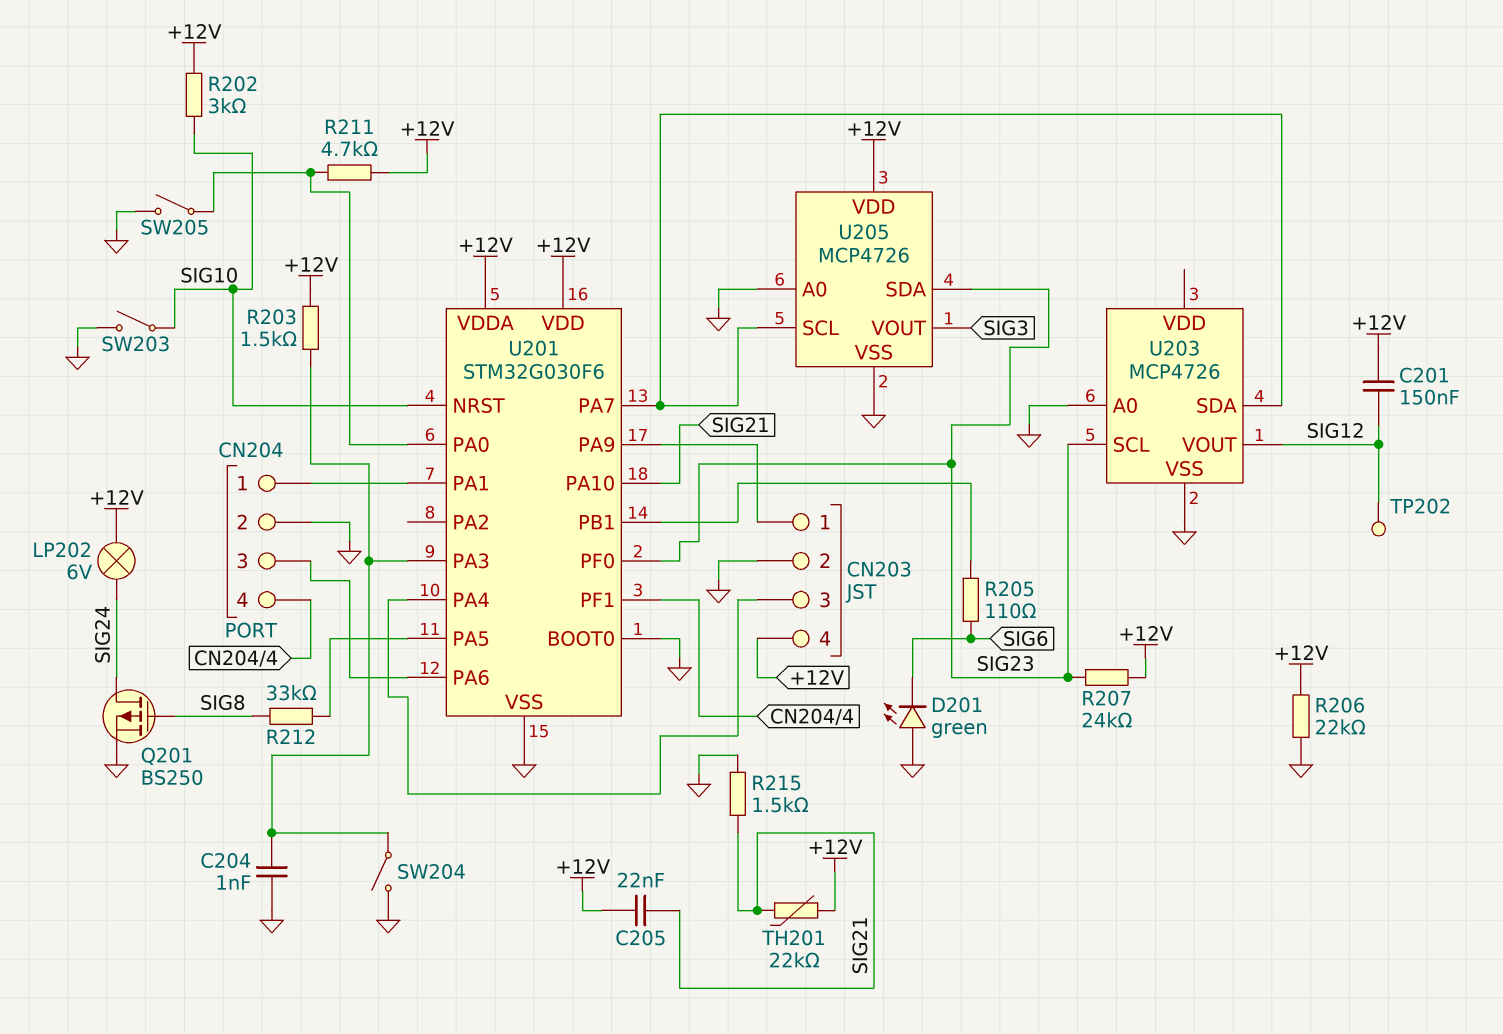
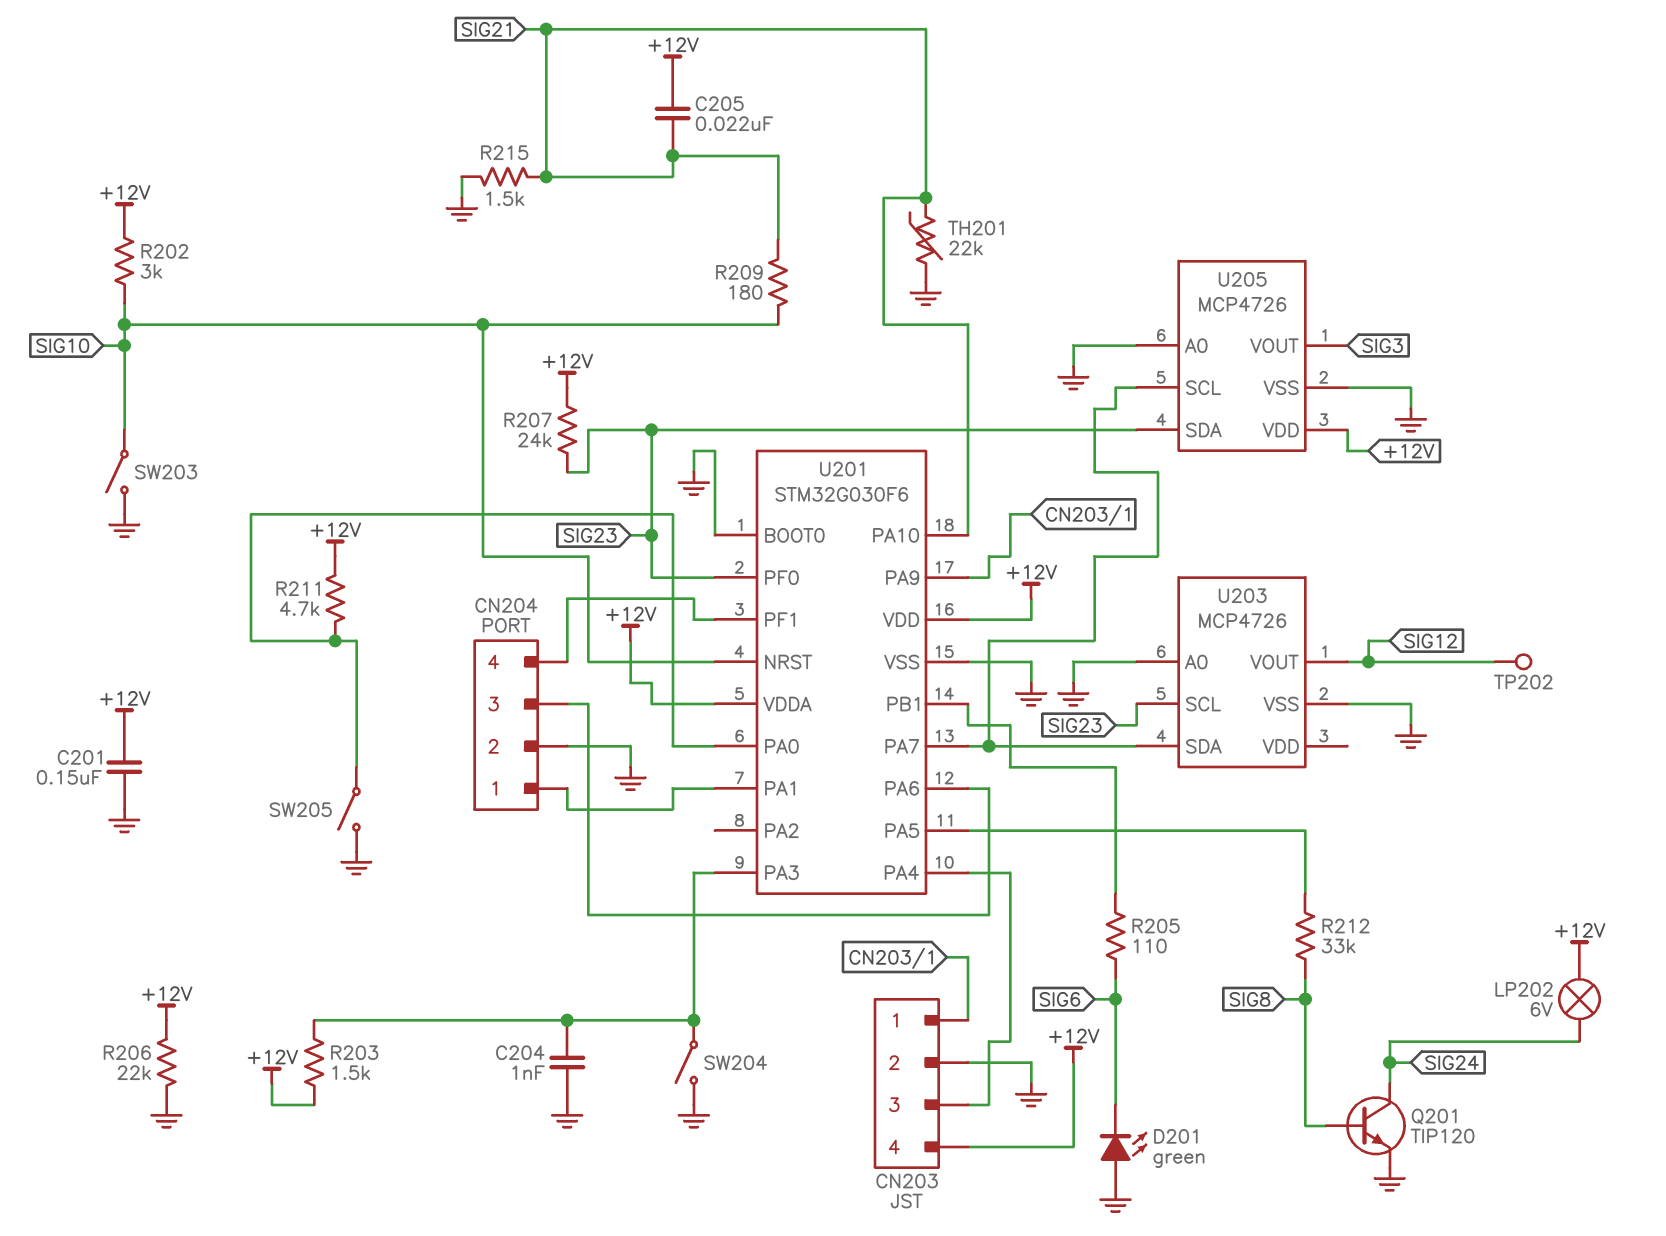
C201: 150nF (+12V, SIG12) -> 150nF (+12V, GND)
Q201: PMOS BS250 (G SIG8, D SIG24, S GND) -> NPN TIP120 (B SIG8, C SIG24, E GND)
R209: none -> 180 (SIG10, SIG21)
TH201: 22k (+12V, SIG21) -> 22k (GND, SIG21)

